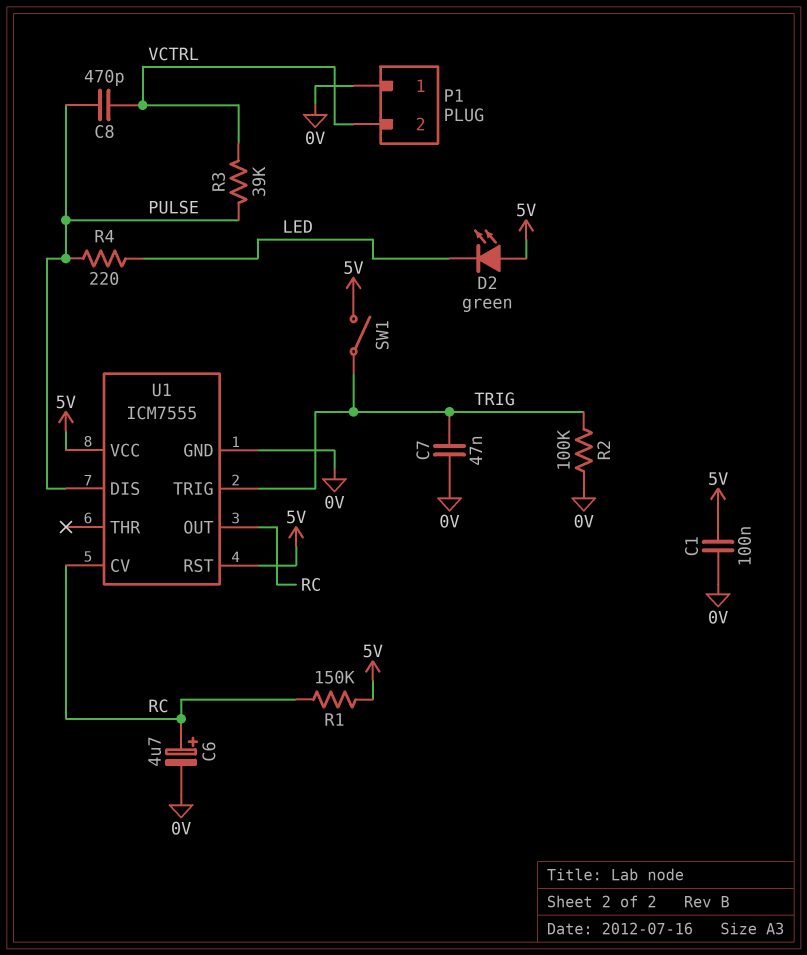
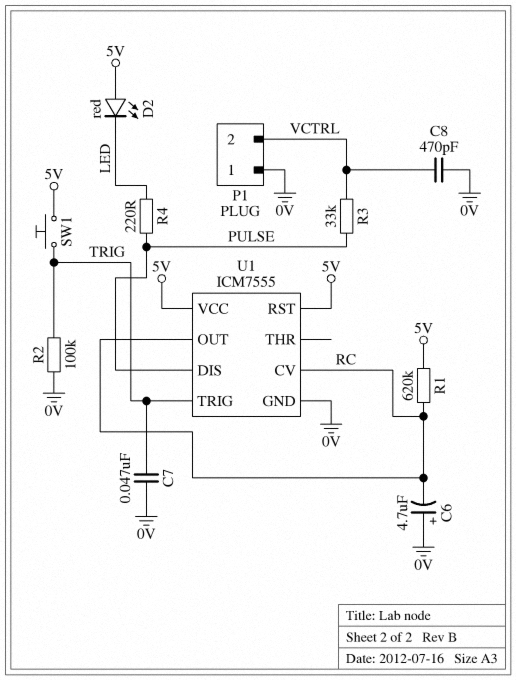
C1: 100nF (0V, 5V) -> none
C6: 4.7uF (plus RC, minus 0V) -> 4.7uF (plus 0V, minus RC)
C8: 470pF (PULSE, VCTRL) -> 470pF (0V, VCTRL)
D2: LED green (A 5V, K LED) -> LED red (A 5V, K LED)
R1: 150k (5V, RC) -> 620k (5V, RC)
R3: 39k (PULSE, VCTRL) -> 33k (PULSE, VCTRL)
SW1: switch (5V, TRIG) -> button (5V, TRIG)

